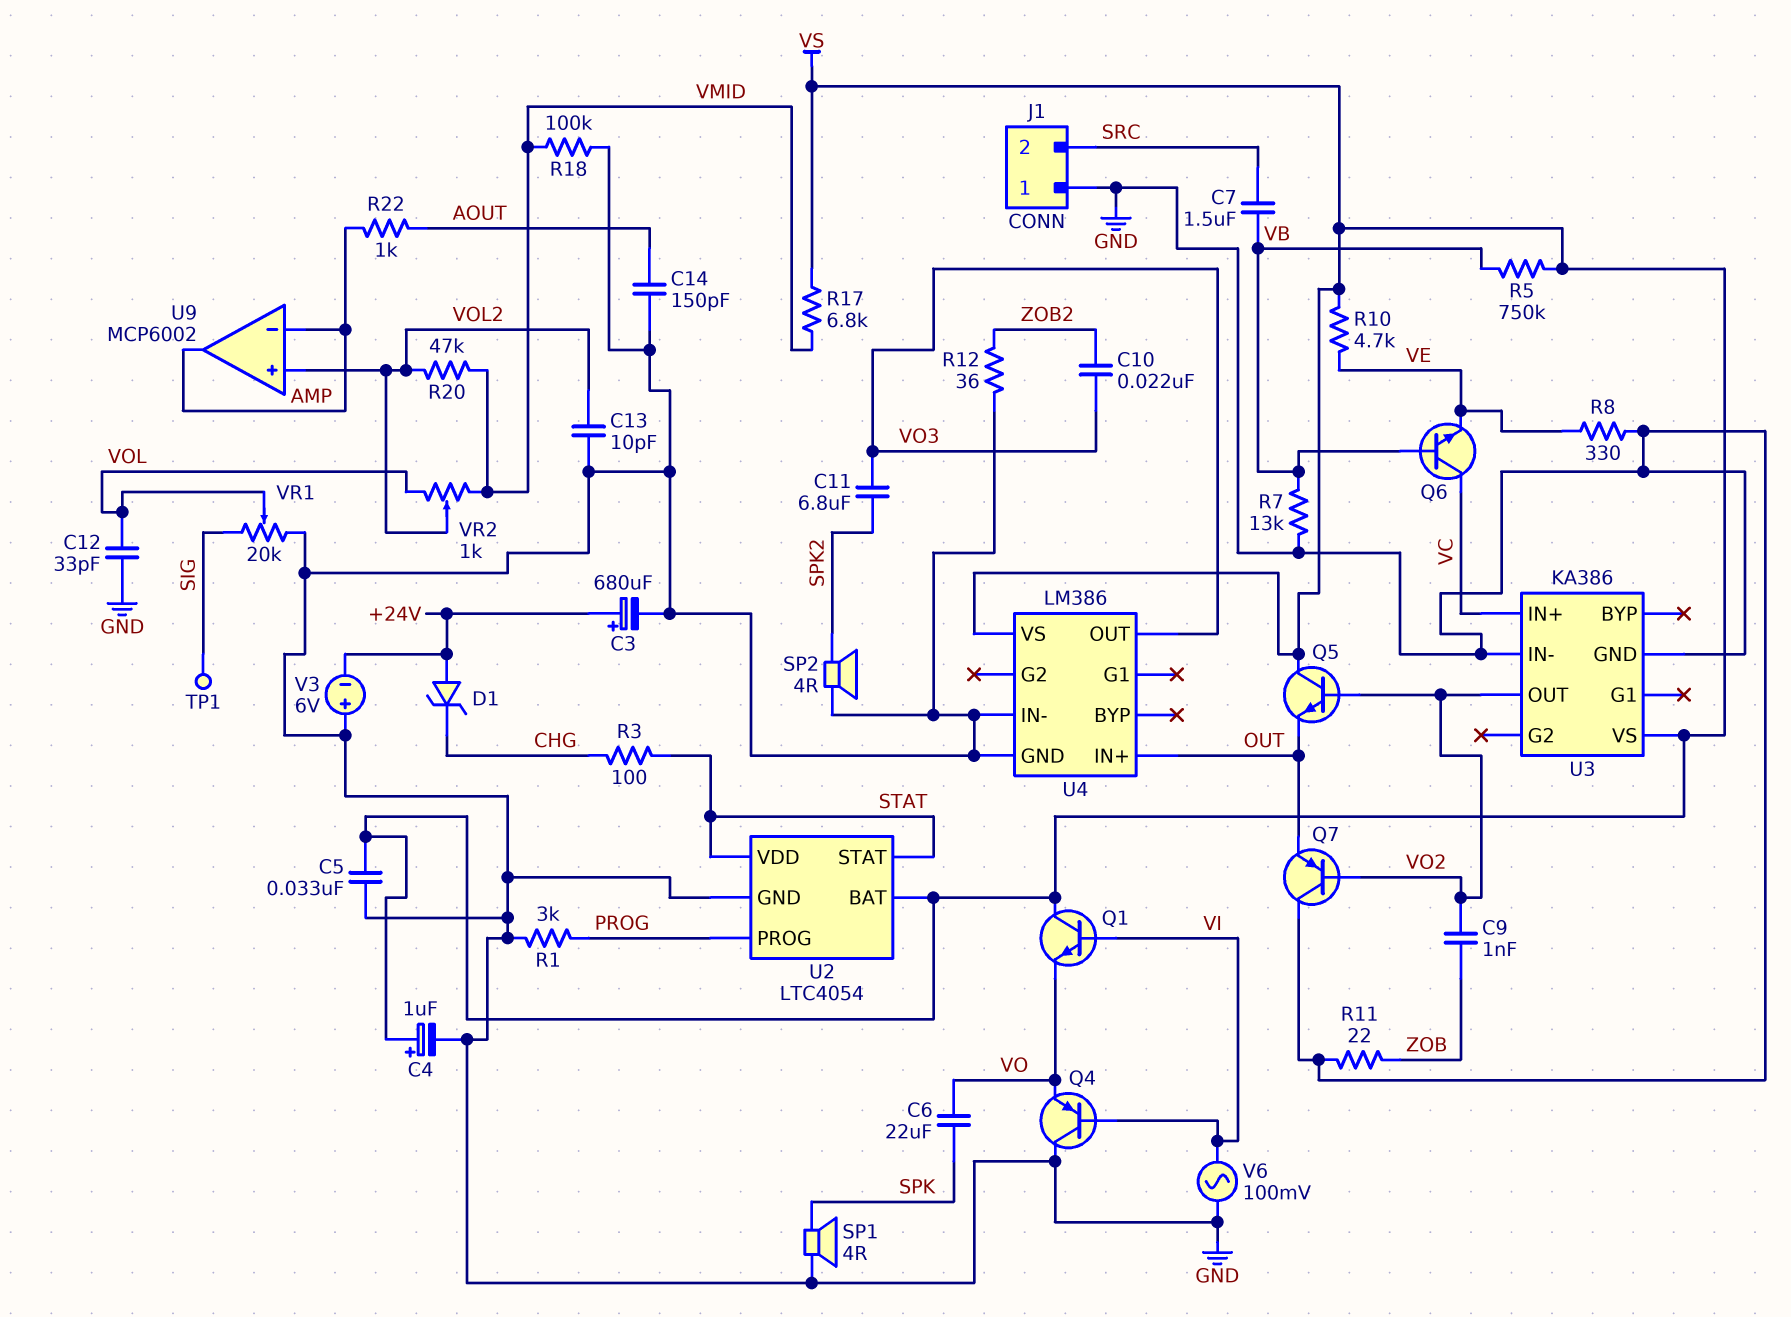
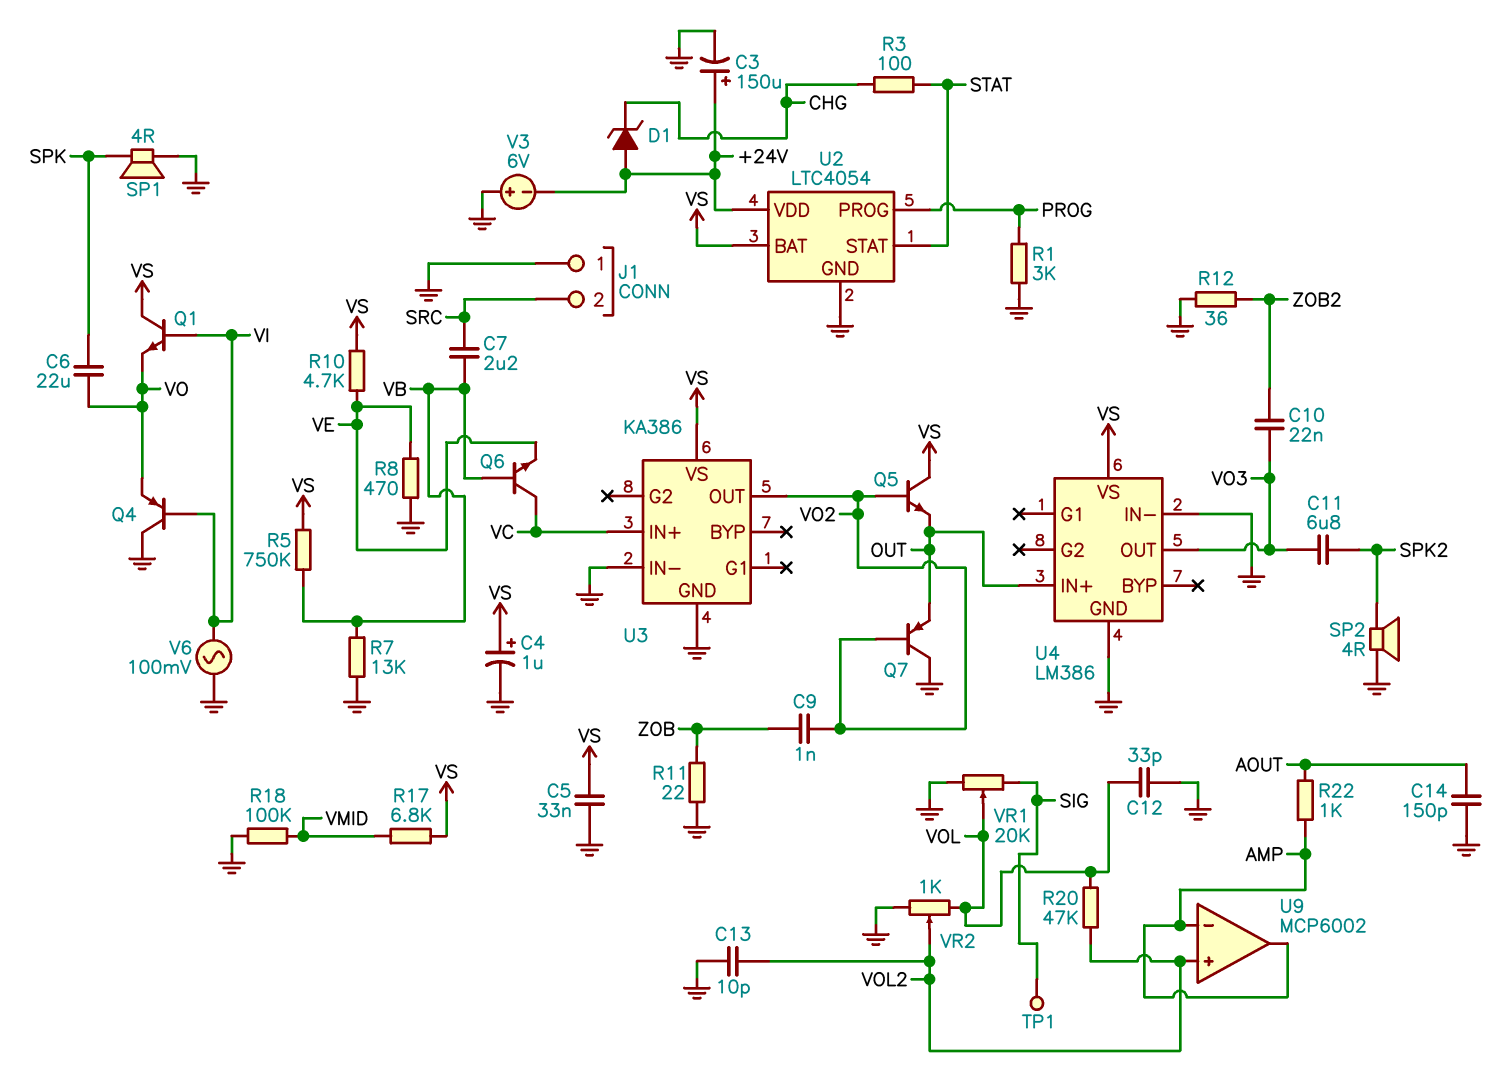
C3: 680uF (plus +24V, minus GND) -> 150uF (plus +24V, minus GND)
C7: 1.5uF (SRC, VB) -> 2.2uF (SRC, VB)
R8: 330 (GND, VE) -> 470 (GND, VE)
R20: 47k (VMID, VOL2) -> 47k (VOL, VOL2)
U2 pin VDD: STAT -> +24V
VR2: 1k (VMID, VOL, wiper VOL2) -> 1k (GND, VOL, wiper VOL2)

